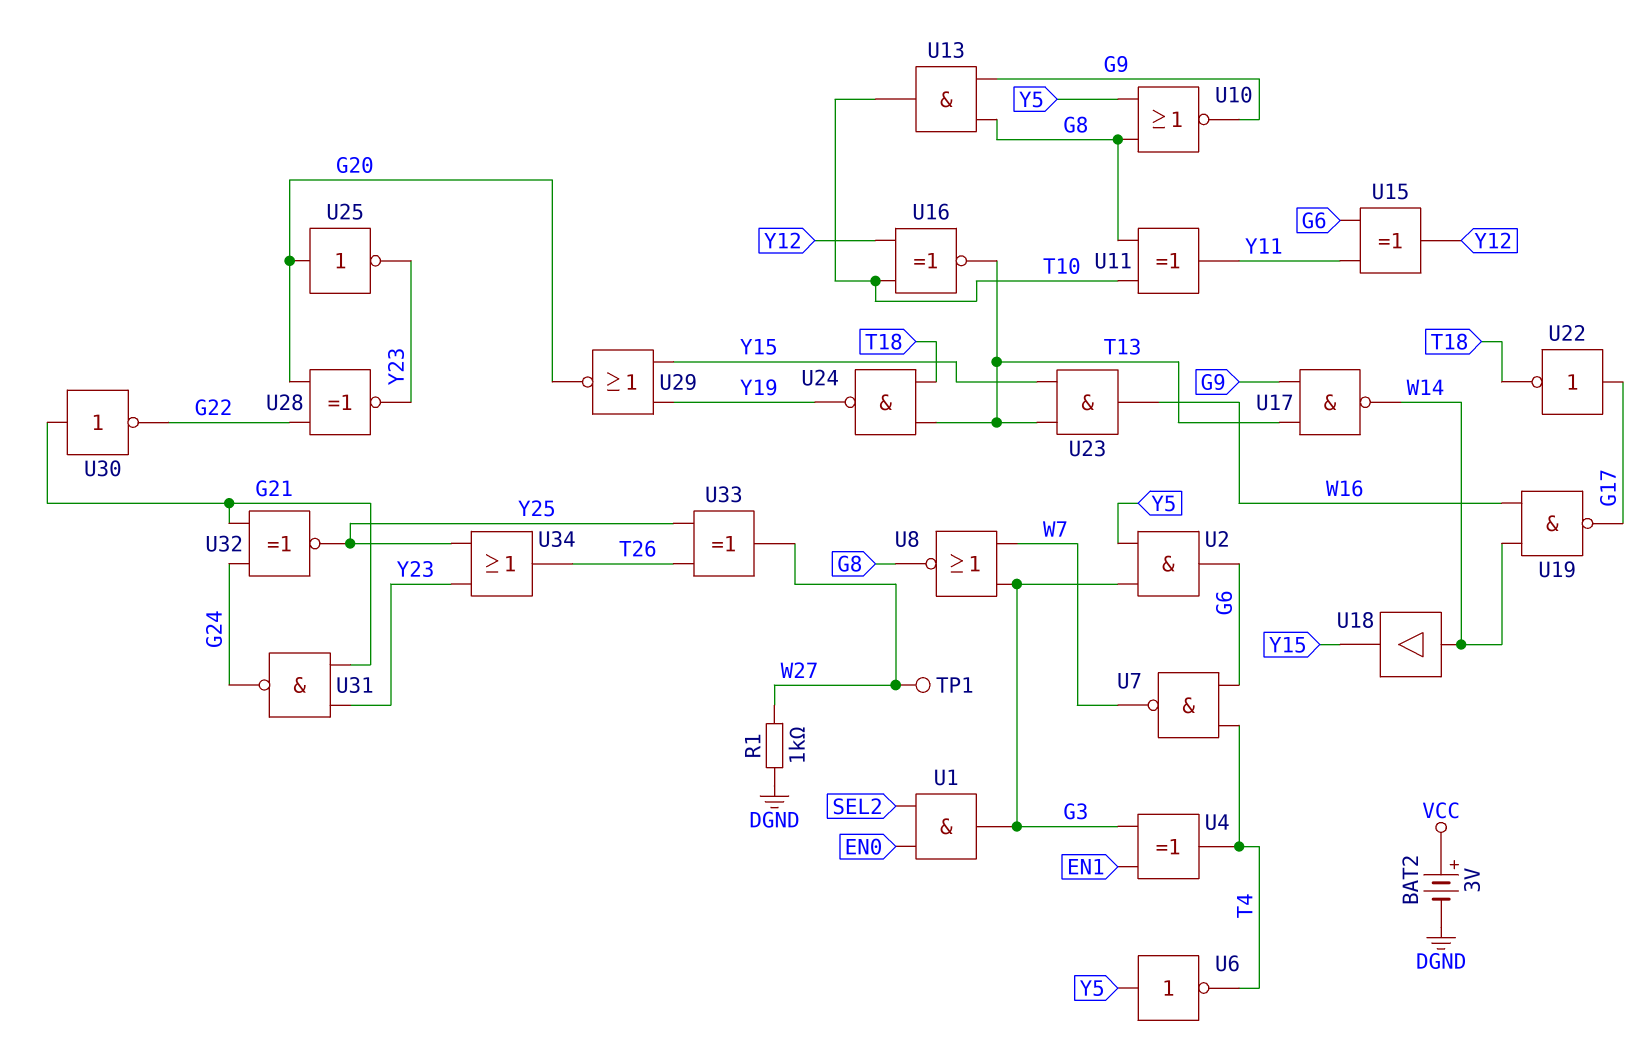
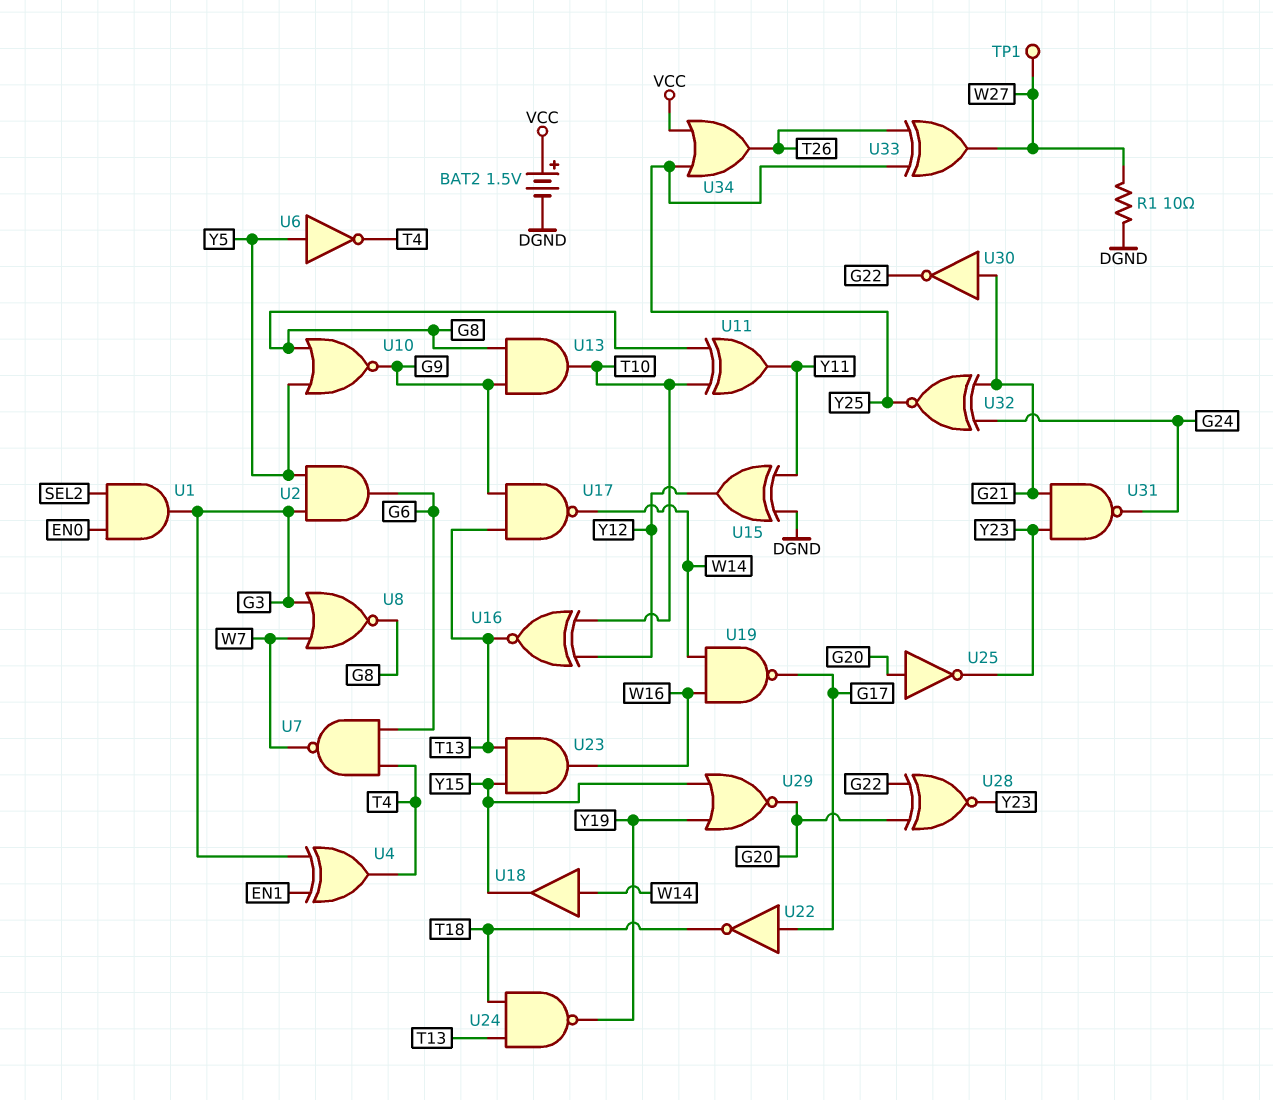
BAT2: 3V (plus VCC, minus DGND) -> 1.5V (plus VCC, minus DGND)
R1: 1k (DGND, W27) -> 10 (DGND, W27)
U15: XOR (in G6, in Y11, out Y12) -> XOR (in DGND, in Y11, out Y12)
U34: OR (in Y23, in Y25, out T26) -> OR (in VCC, in Y25, out T26)

